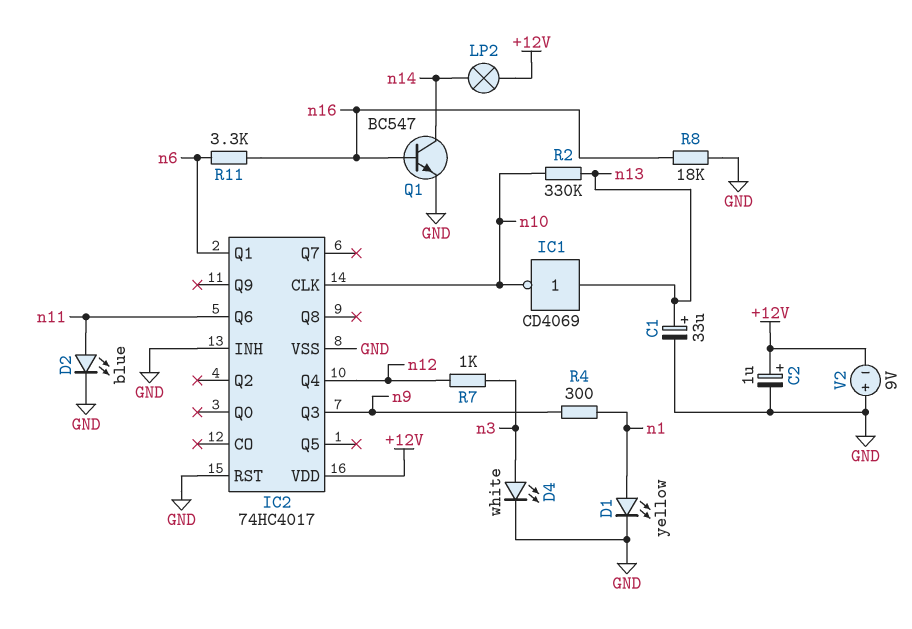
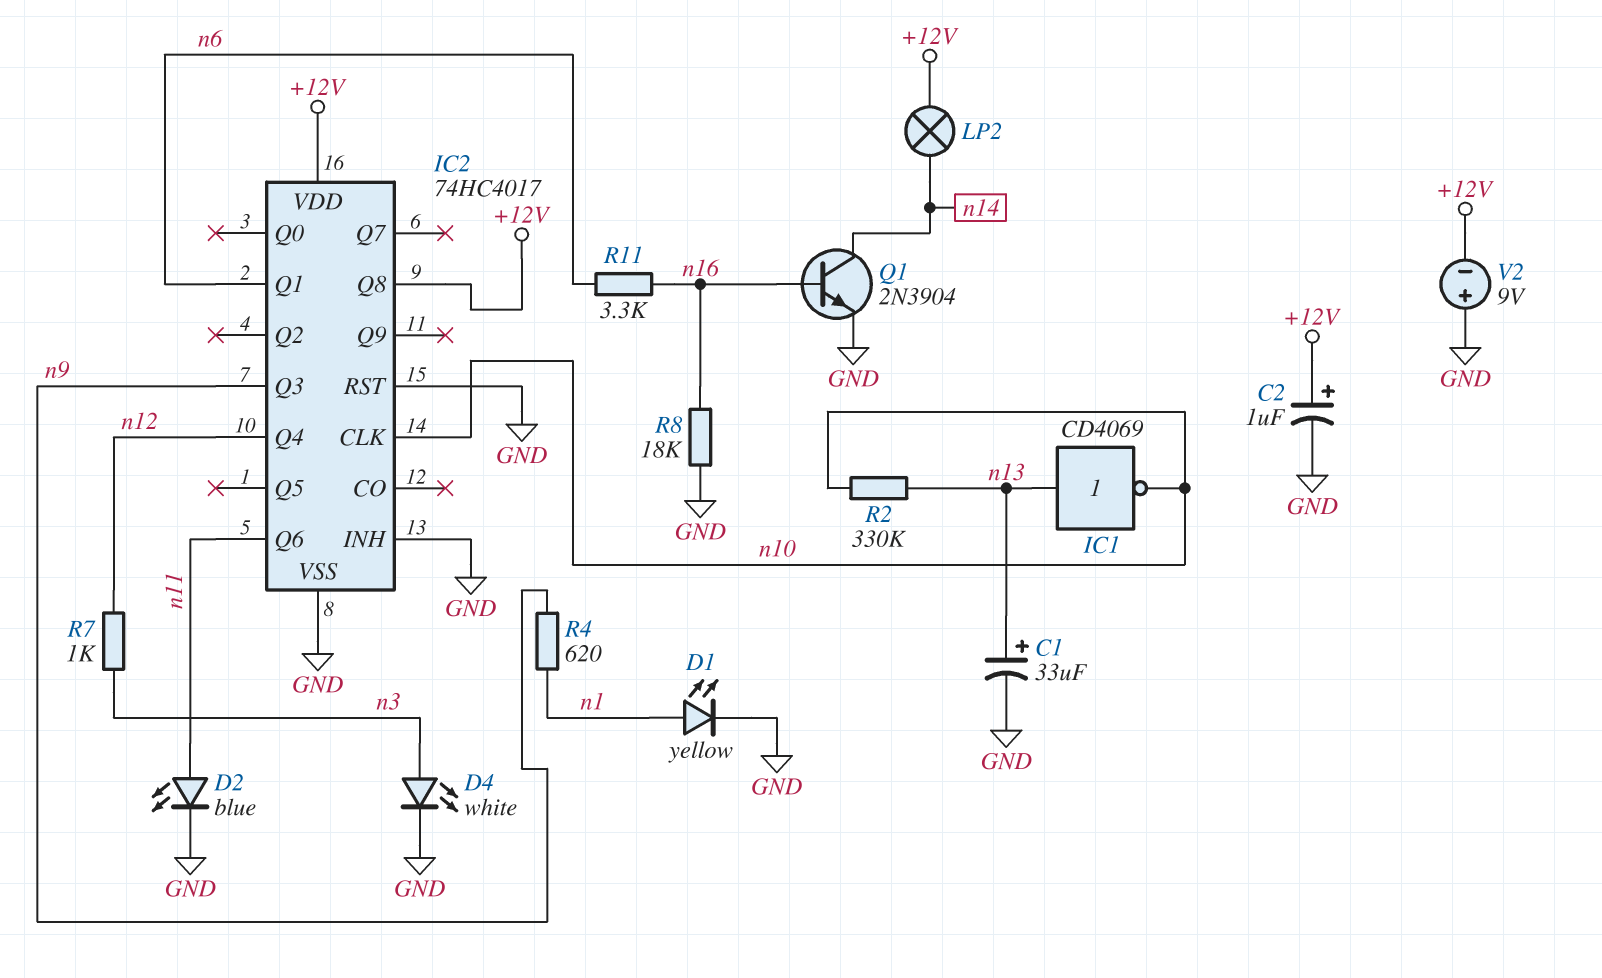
IC2 pin Q8: none -> +12V
Q1: NPN BC547 (B n16, C n14, E GND) -> NPN 2N3904 (B n16, C n14, E GND)
R4: 300 (n1, n9) -> 620 (n1, n9)

